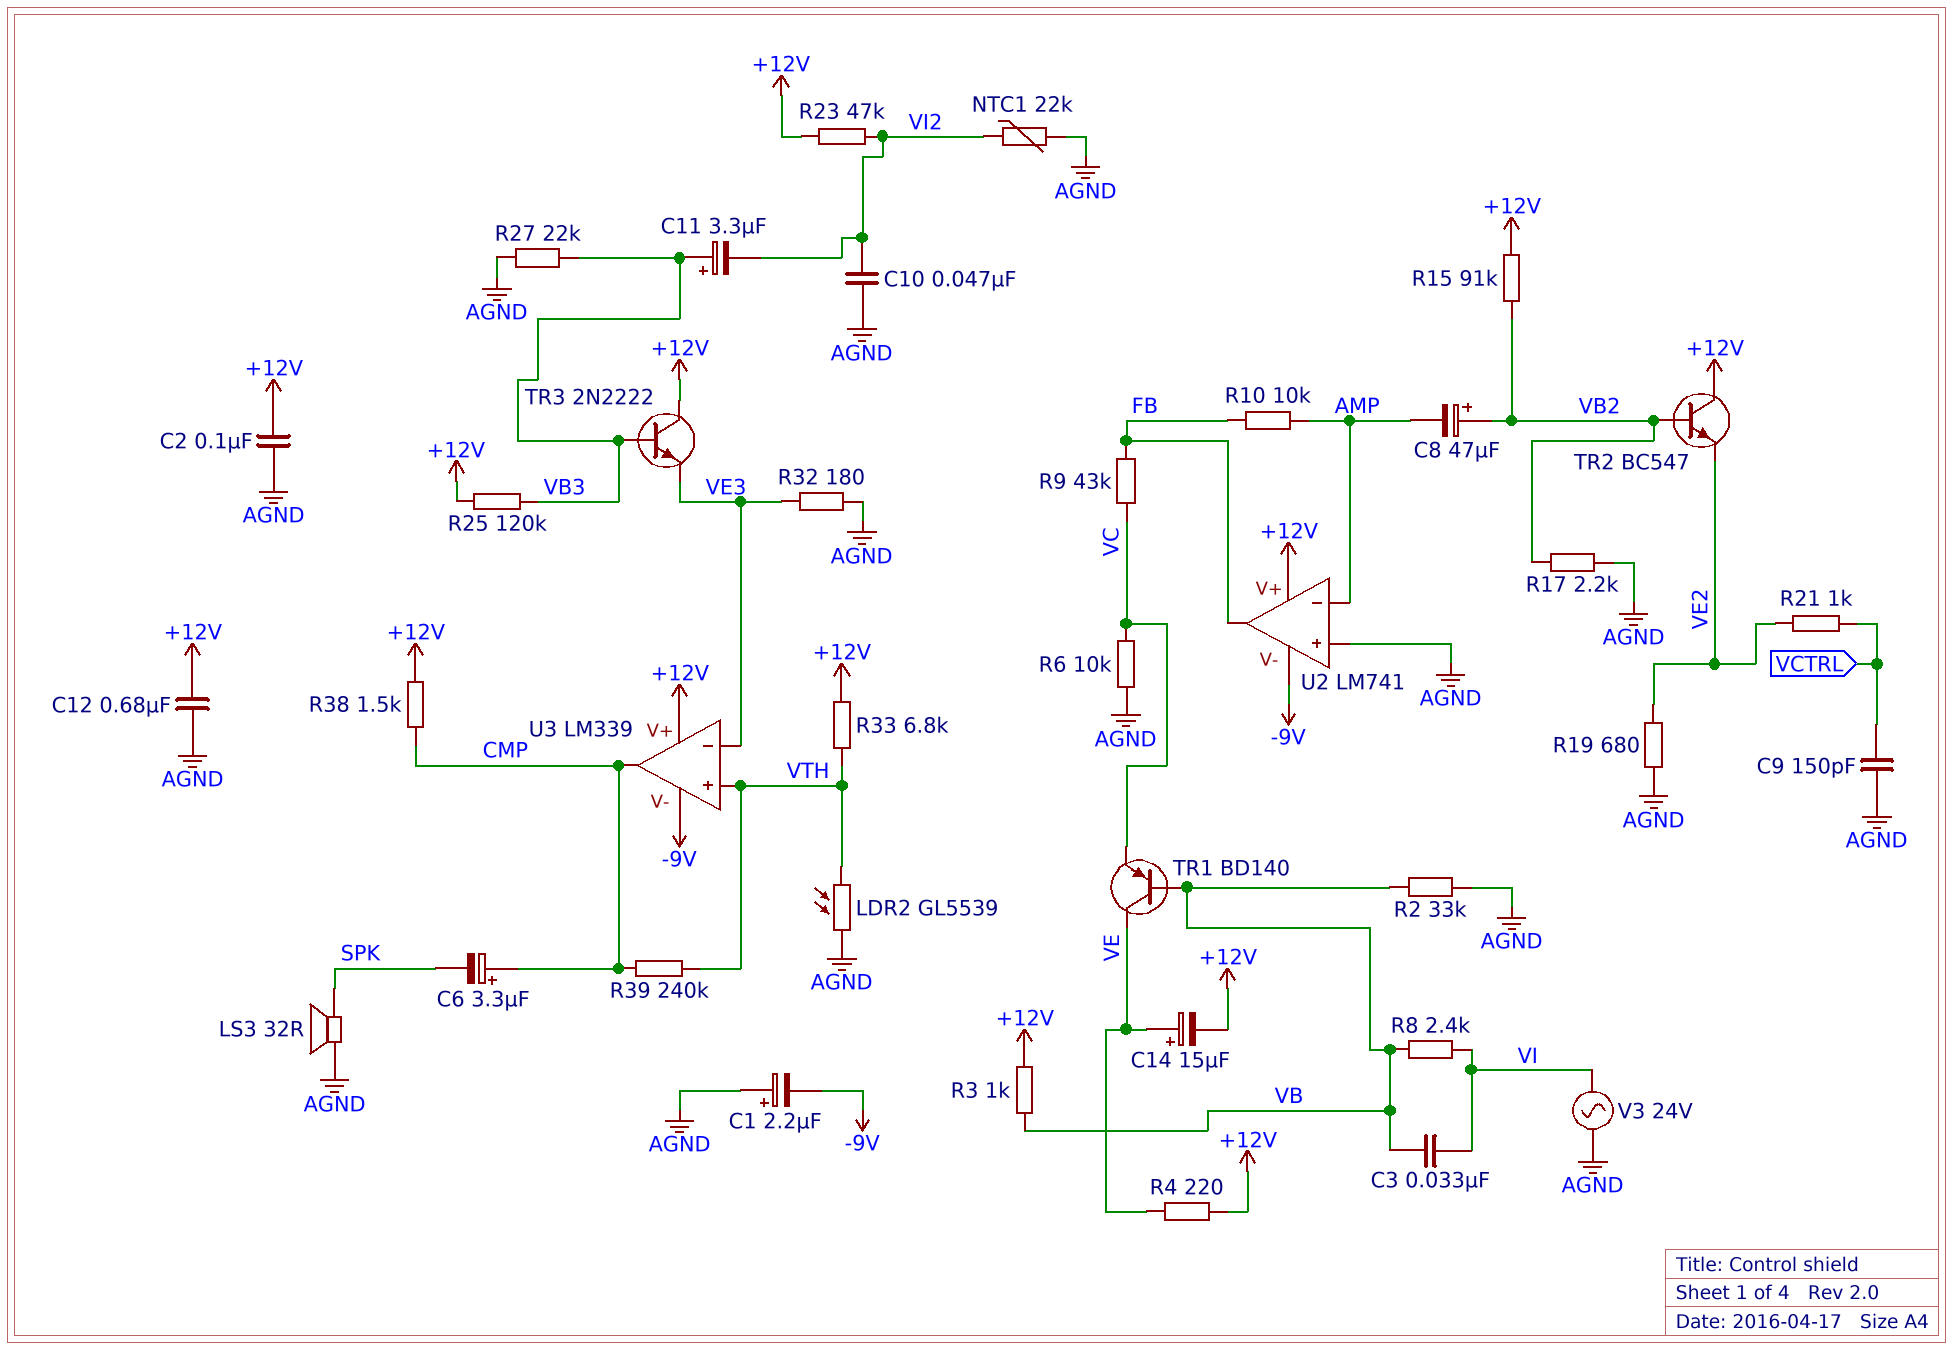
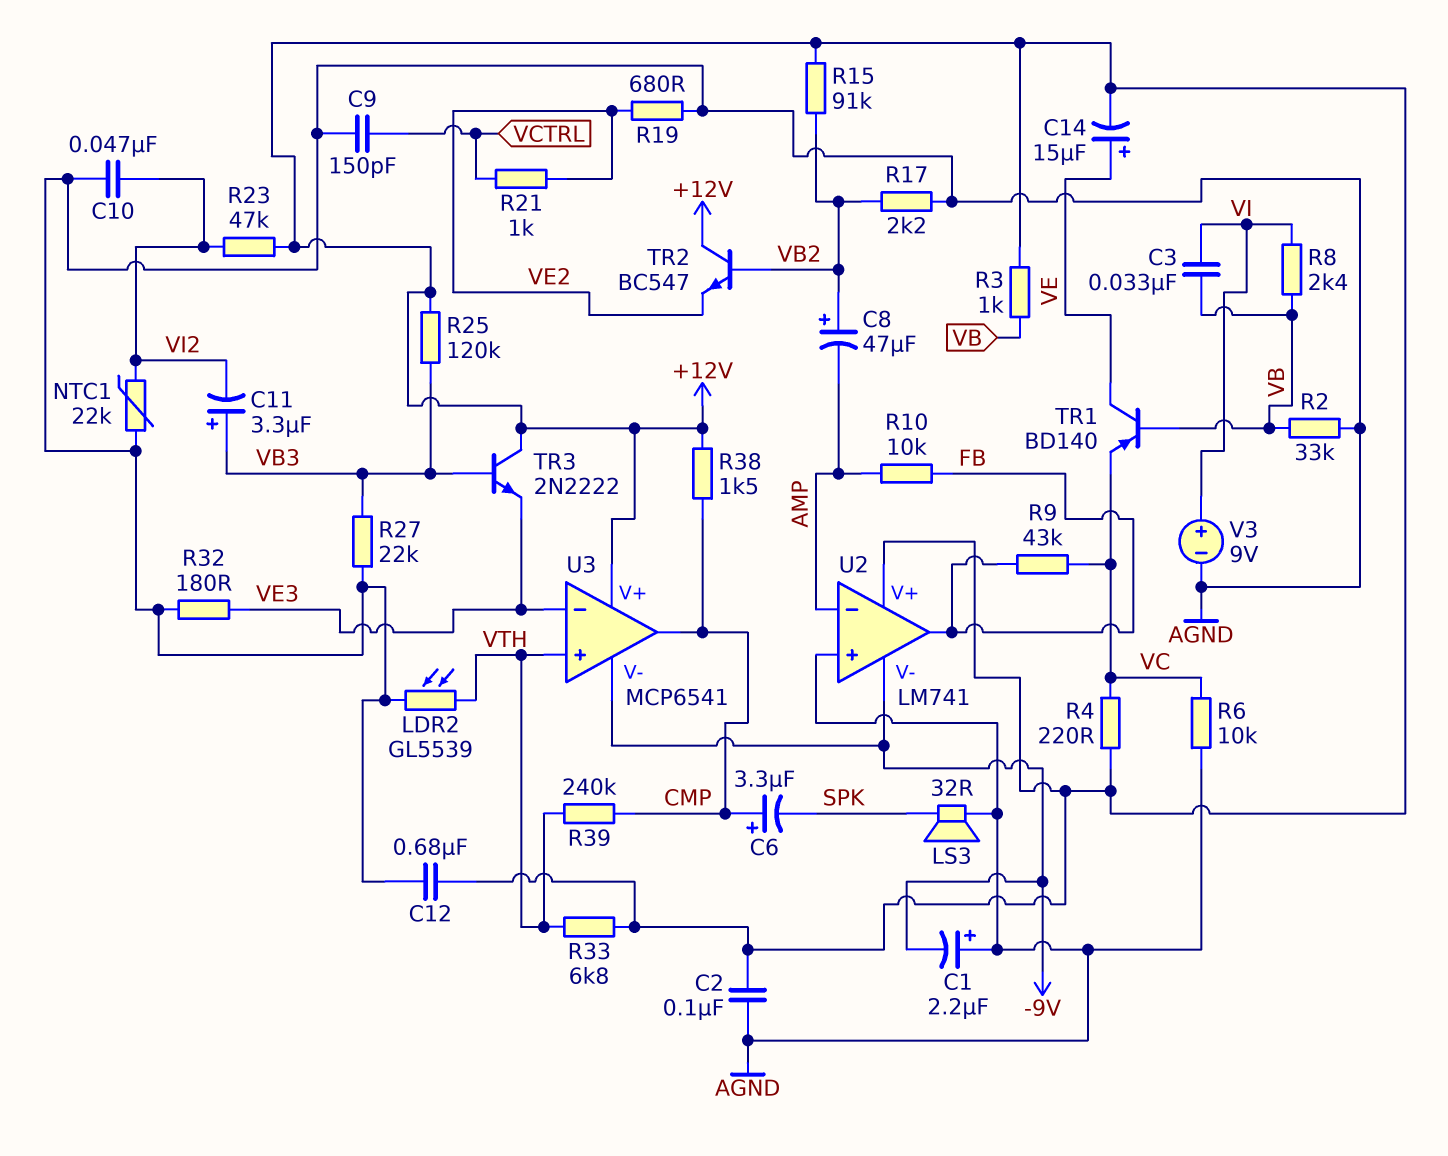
R4: 220 (+12V, VE) -> 220 (+12V, VC)
U3: LM339 -> MCP6541
V3: AC 24V (AGND, VI) -> 9V (plus VI, minus AGND)

